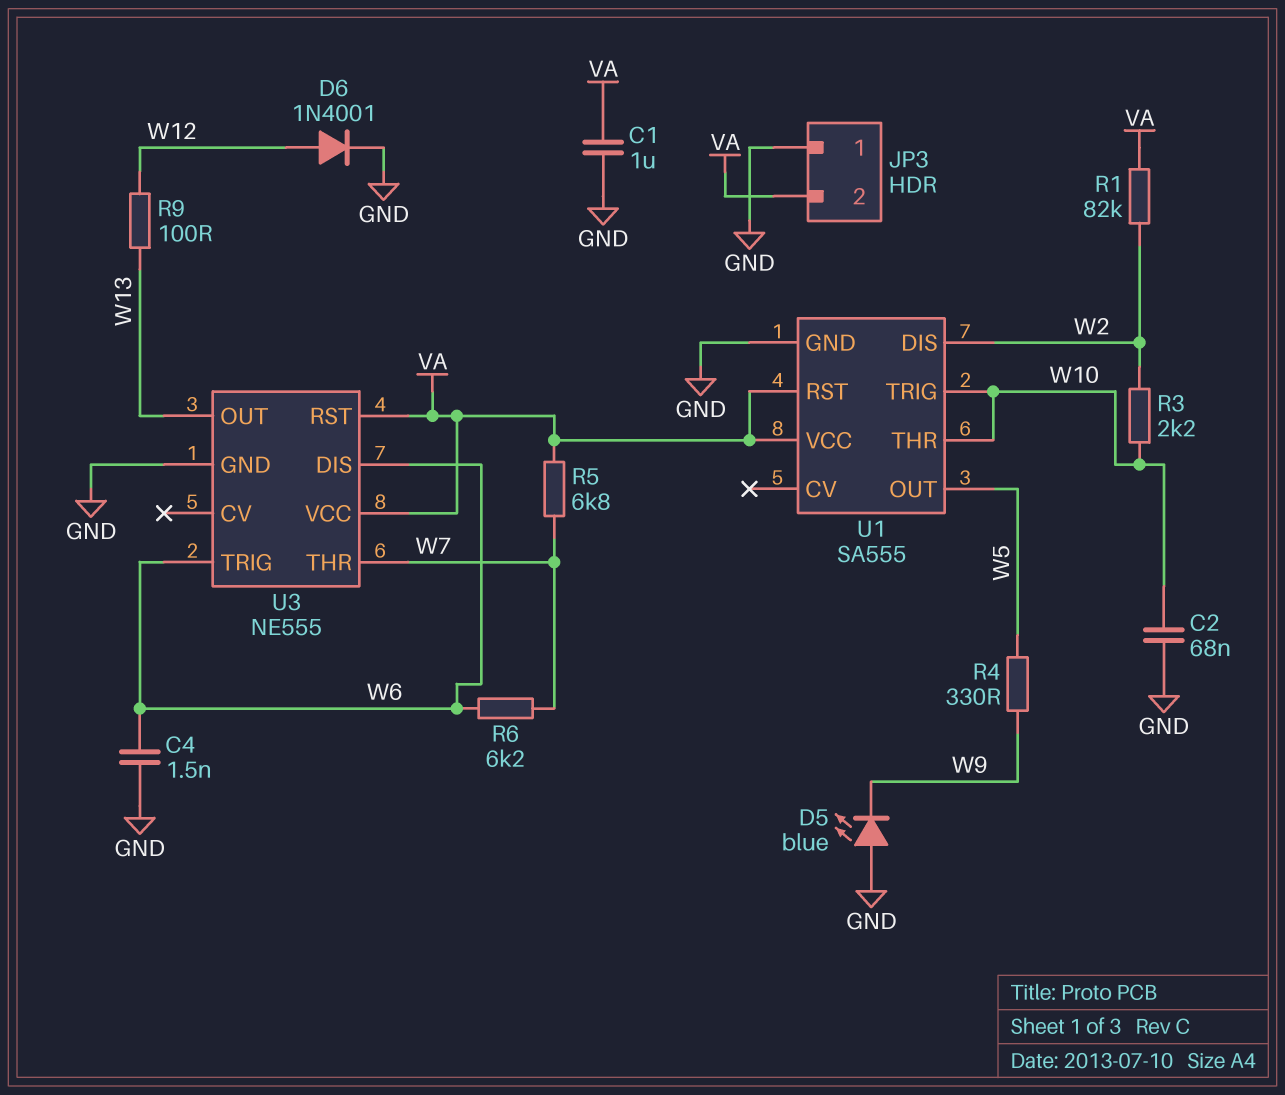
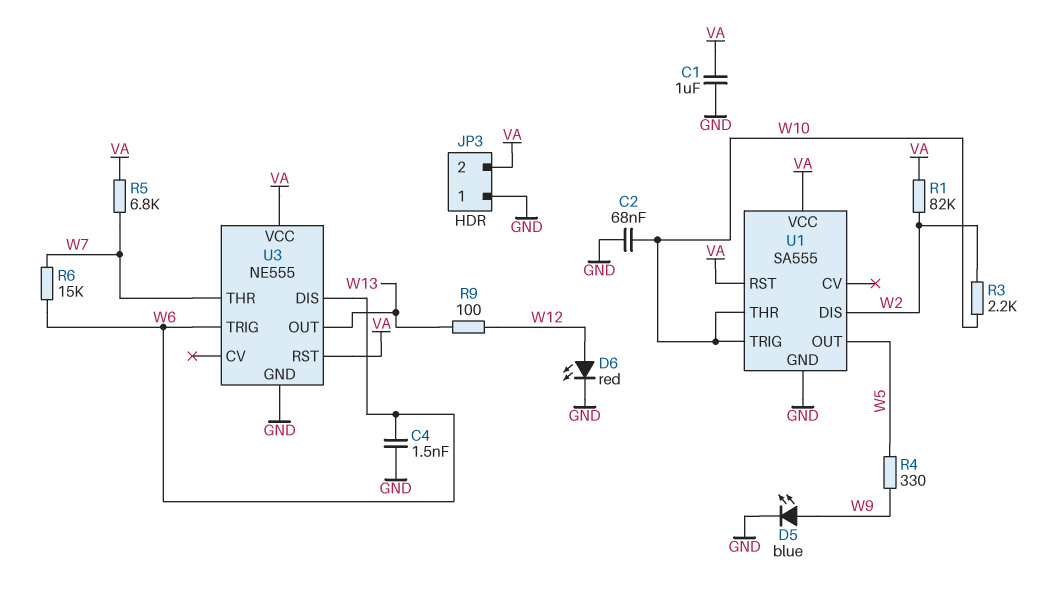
D5: LED blue (A GND, K W9) -> LED blue (A W9, K GND)
D6: diode 1N4001 (A W12, K GND) -> LED red (A W12, K GND)
R6: 6.2k (W6, W7) -> 15k (W6, W7)

